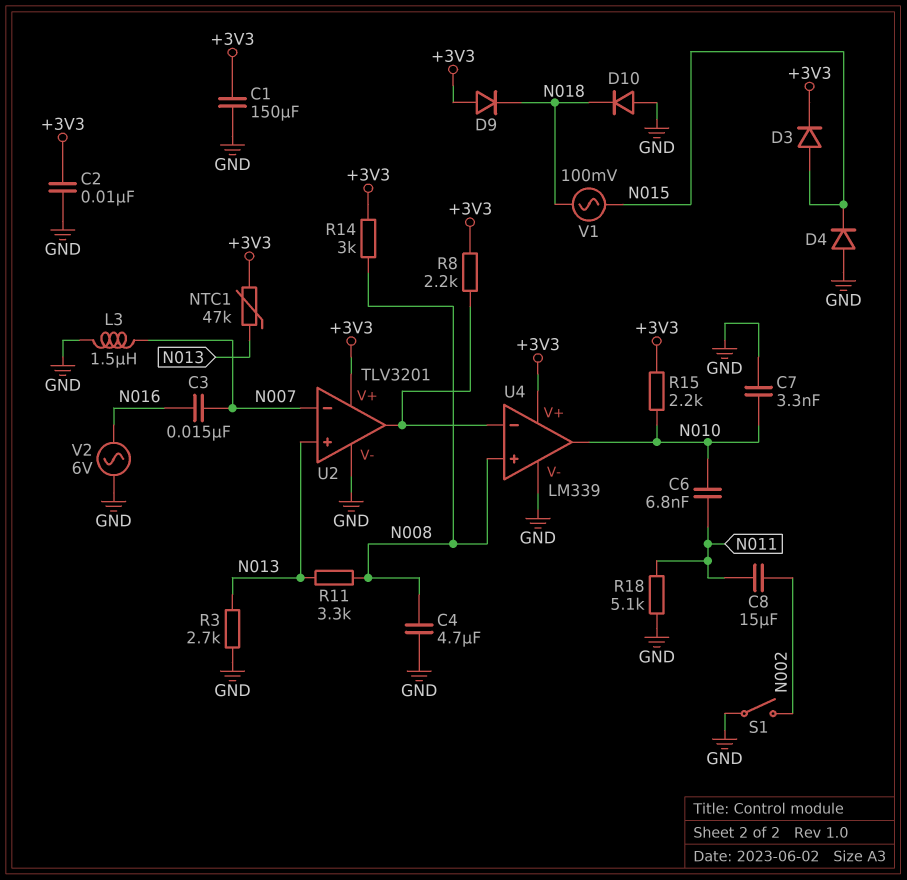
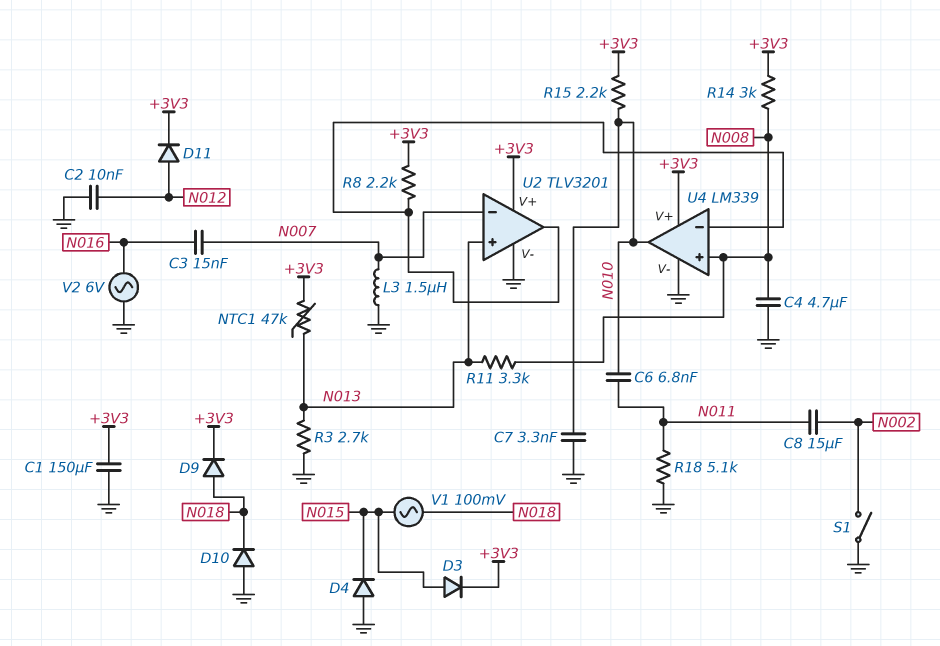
C2: 10nF (+3V3, GND) -> 10nF (GND, N012)
D9: diode (A +3V3, K N018) -> diode (A N018, K +3V3)
D11: none -> diode (A N012, K +3V3)

